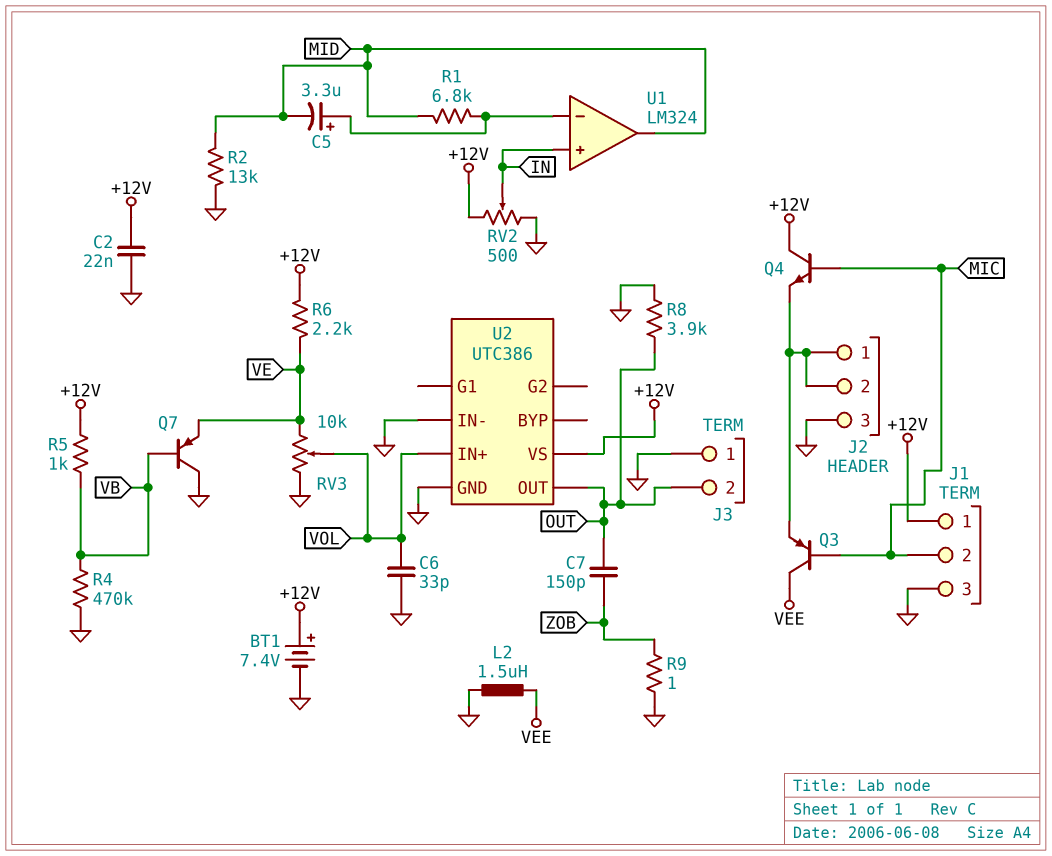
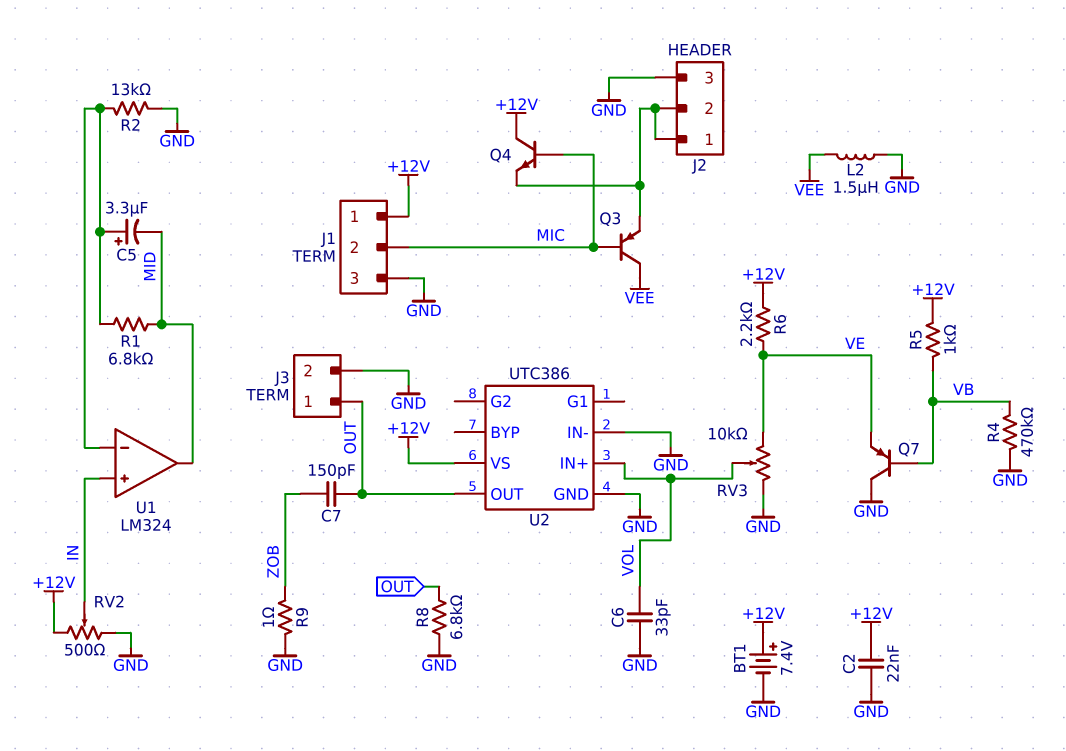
J3 pin 1: GND -> OUT
J3 pin 2: OUT -> GND
R2: 13k (GND, MID) -> 13k (GND, U1/in-)
R8: 3.9k (GND, OUT) -> 6.8k (GND, OUT)

